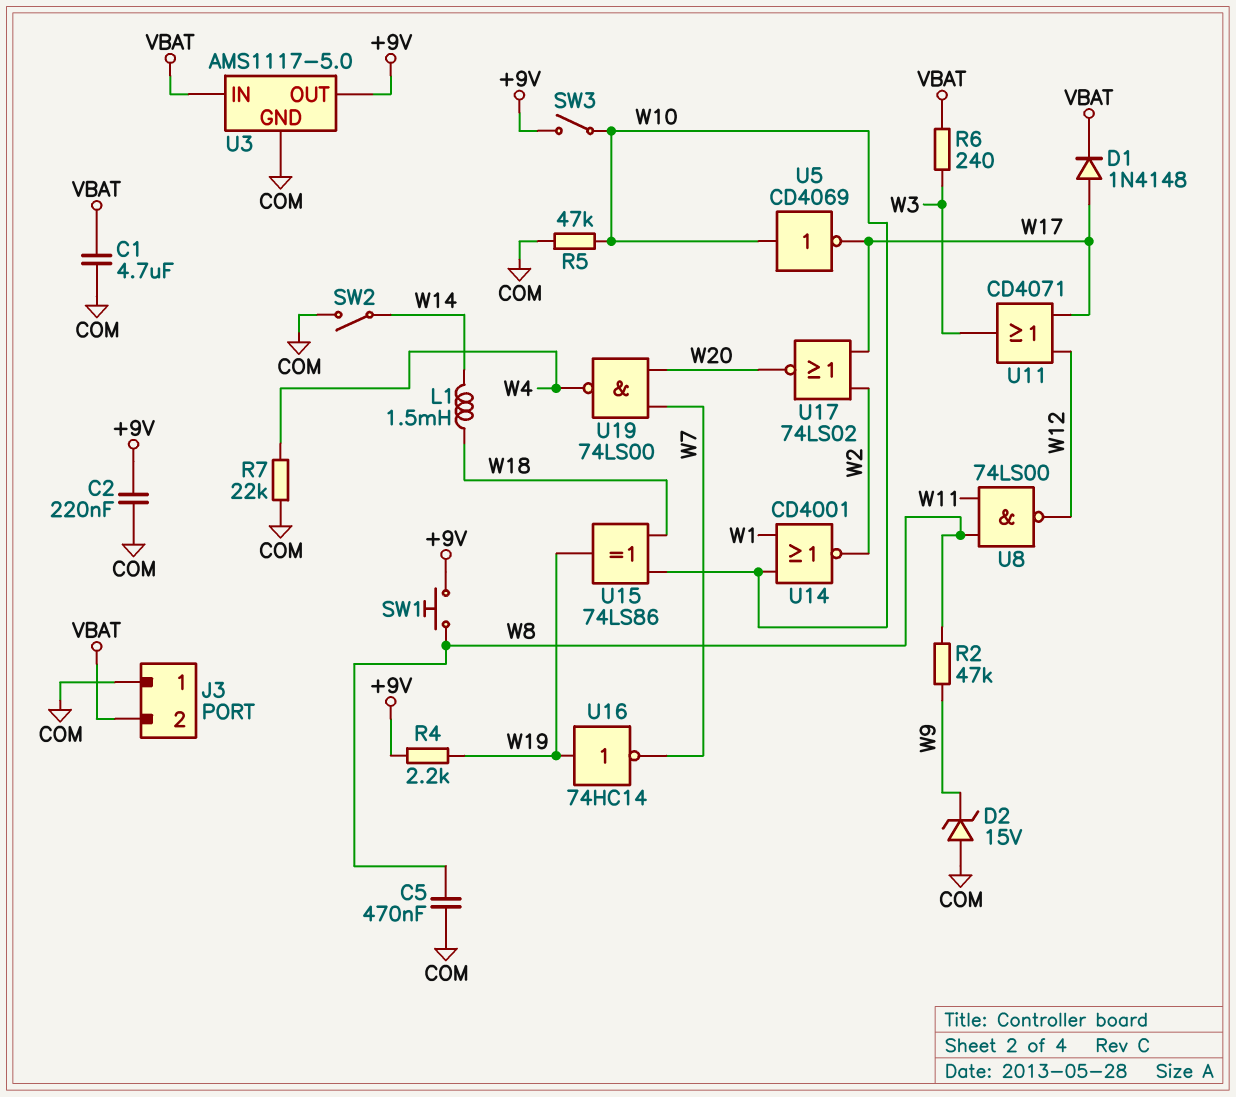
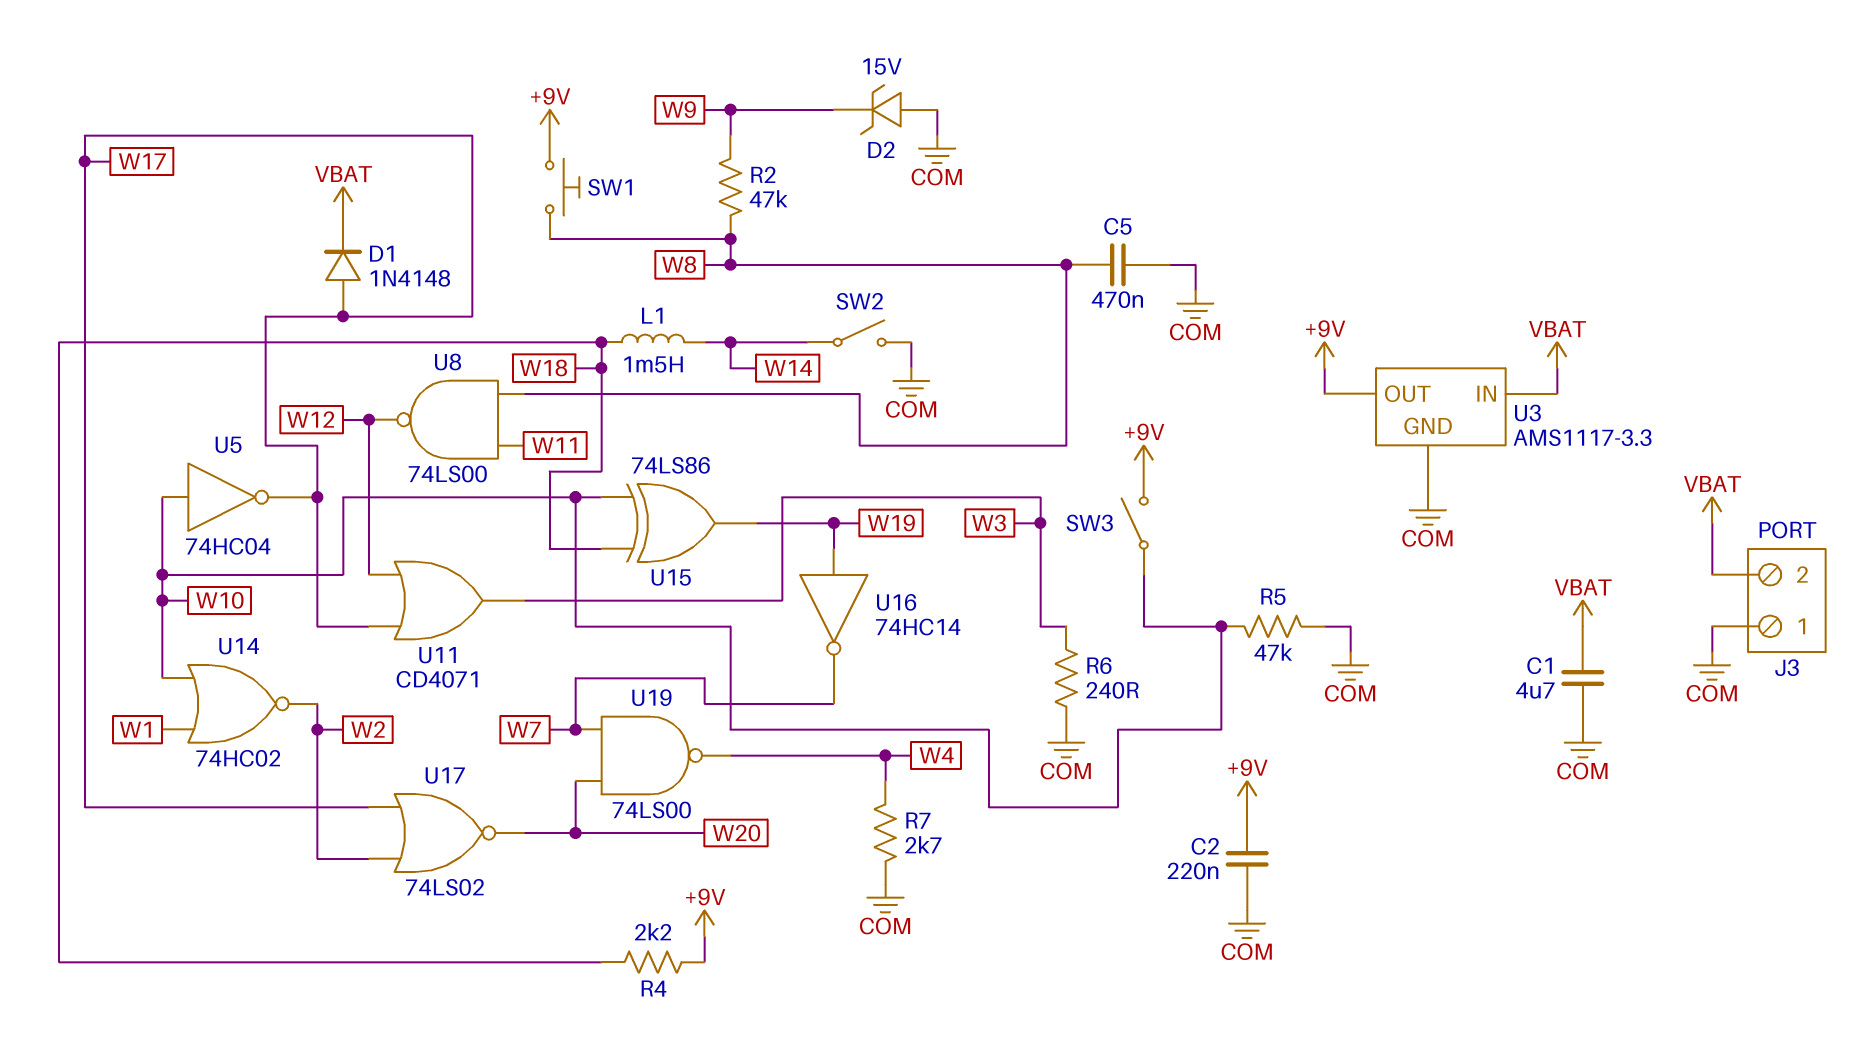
R4: 2.2k (+9V, W19) -> 2.2k (+9V, W18)
R6: 240 (VBAT, W3) -> 240 (COM, W3)
R7: 22k (COM, W4) -> 2.7k (COM, W4)
U3: AMS1117-5.0 -> AMS1117-3.3
U5: NOT CD4069 (in W10, out W17) -> NOT 74HC04 (in W10, out W17)
U14: NOR CD4001 (in W1, in W10, out W2) -> NOR 74HC02 (in W1, in W10, out W2)

